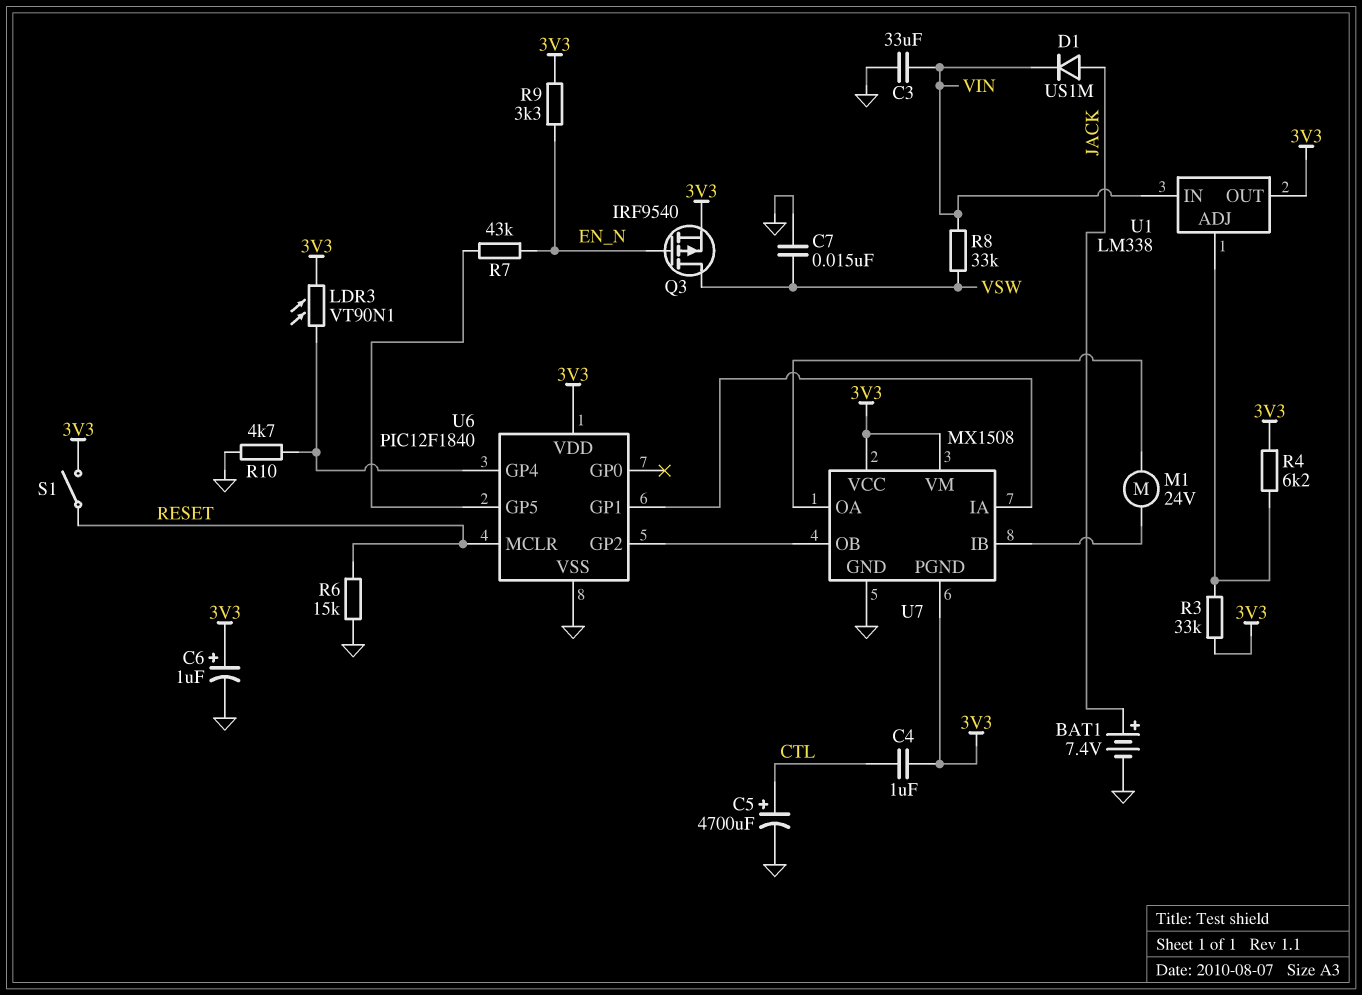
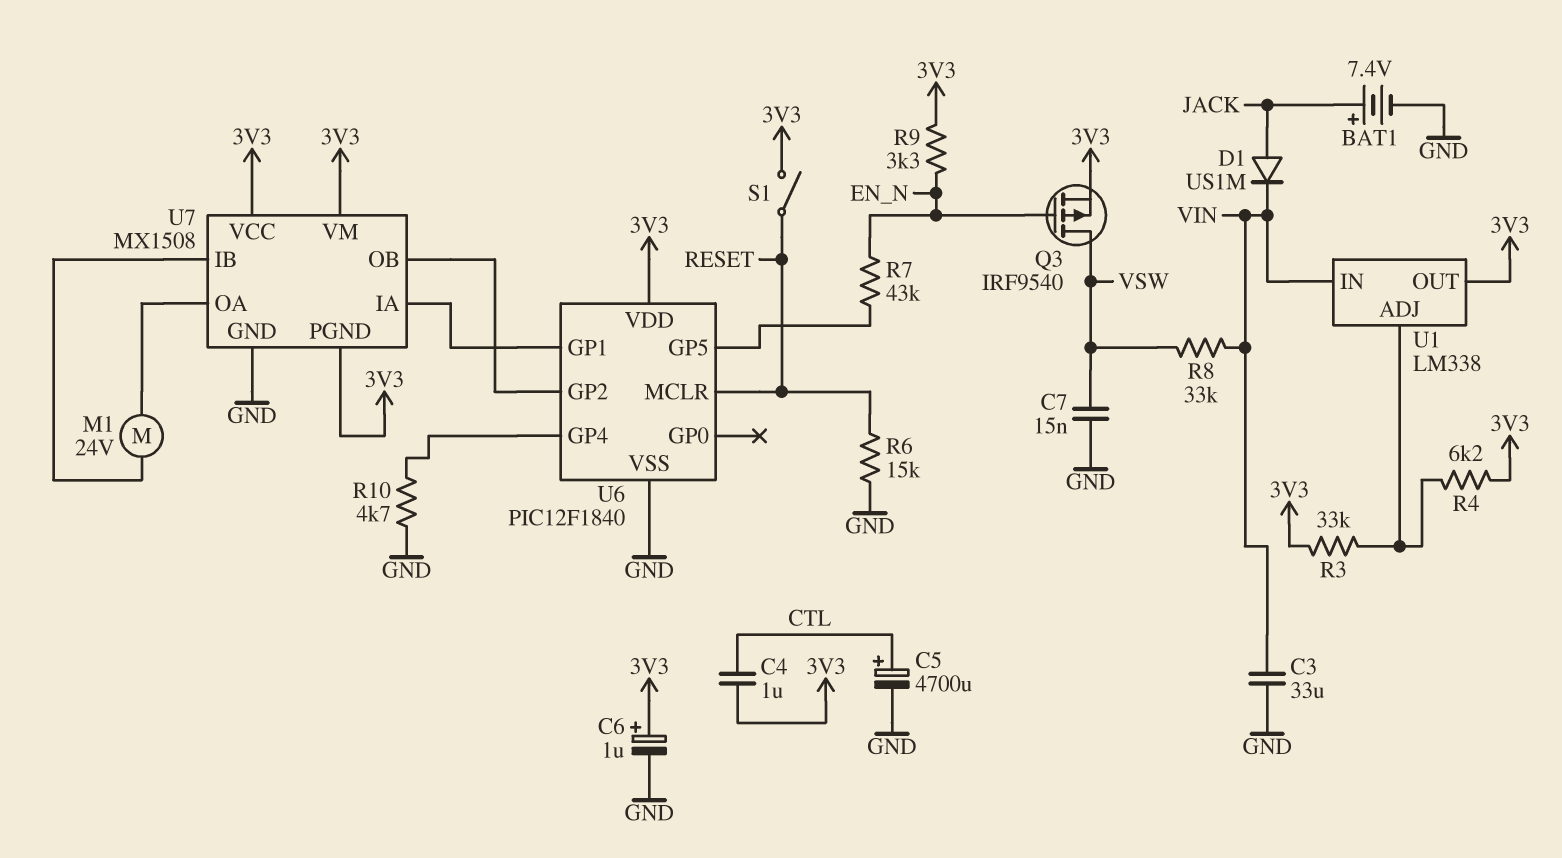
LDR3: VT90N1 (3V3, U6/GP4) -> none

